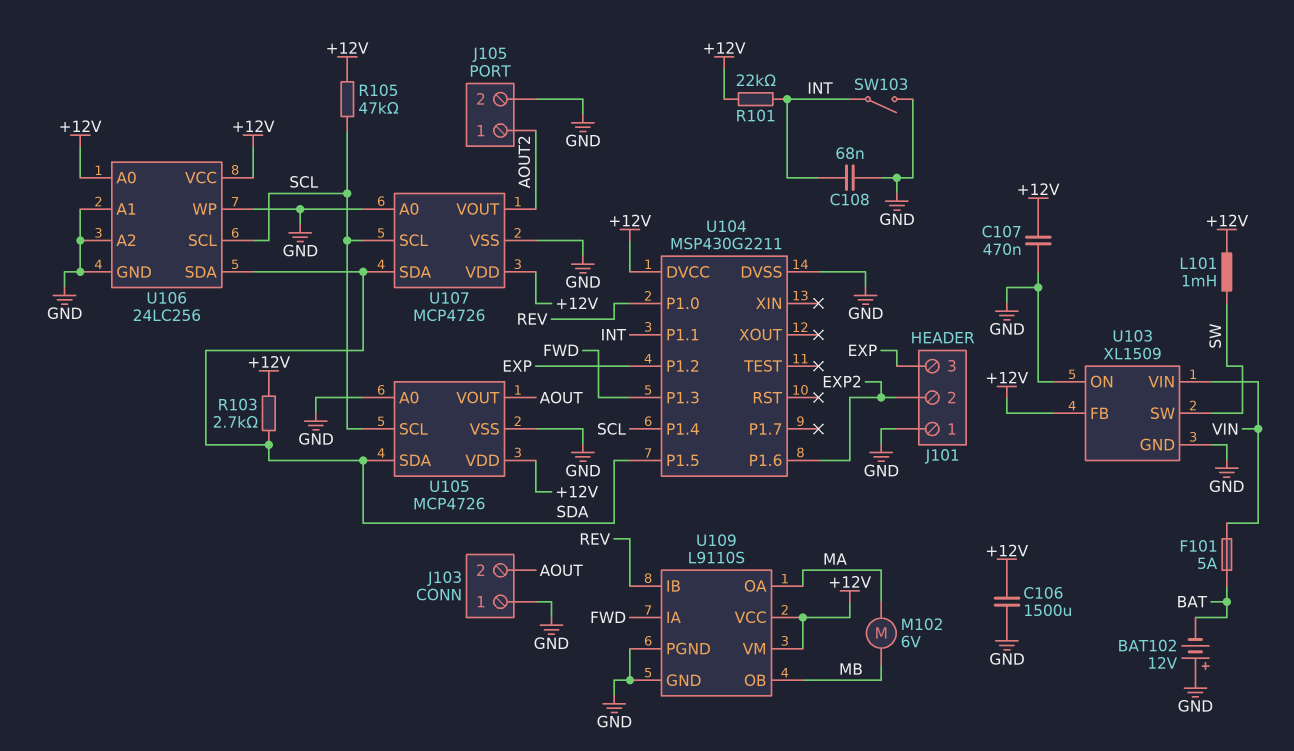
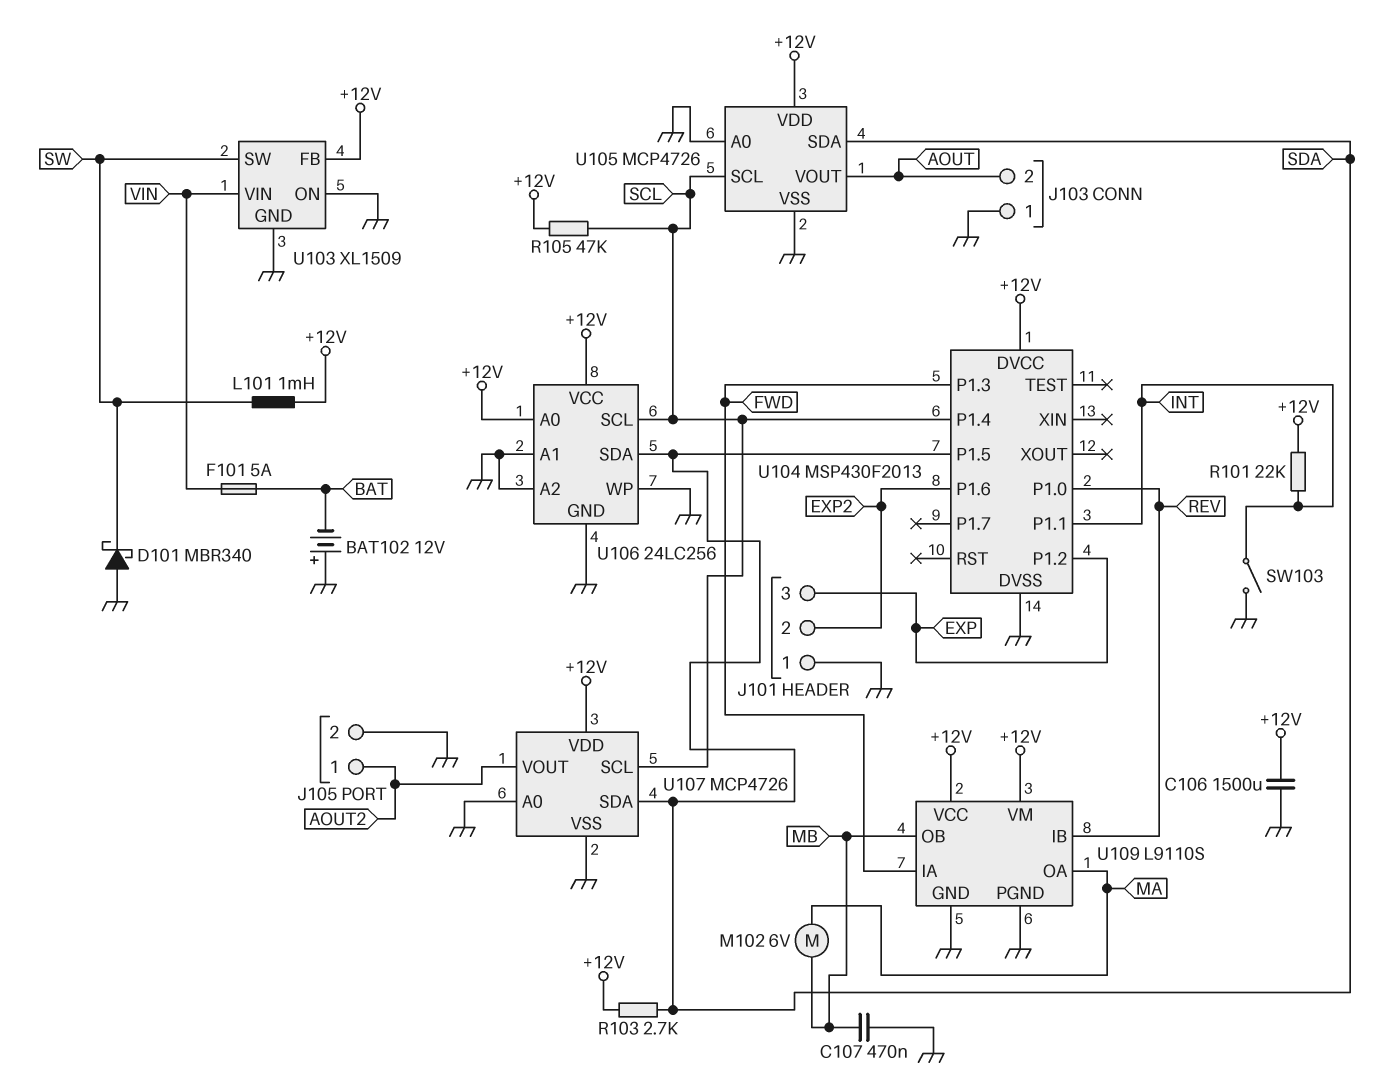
C107: 470nF (+12V, GND) -> 470nF (GND, MB)
C108: 68nF (GND, INT) -> none
D101: none -> schottky MBR340 (A GND, K SW)
U104: MSP430G2211 -> MSP430F2013

